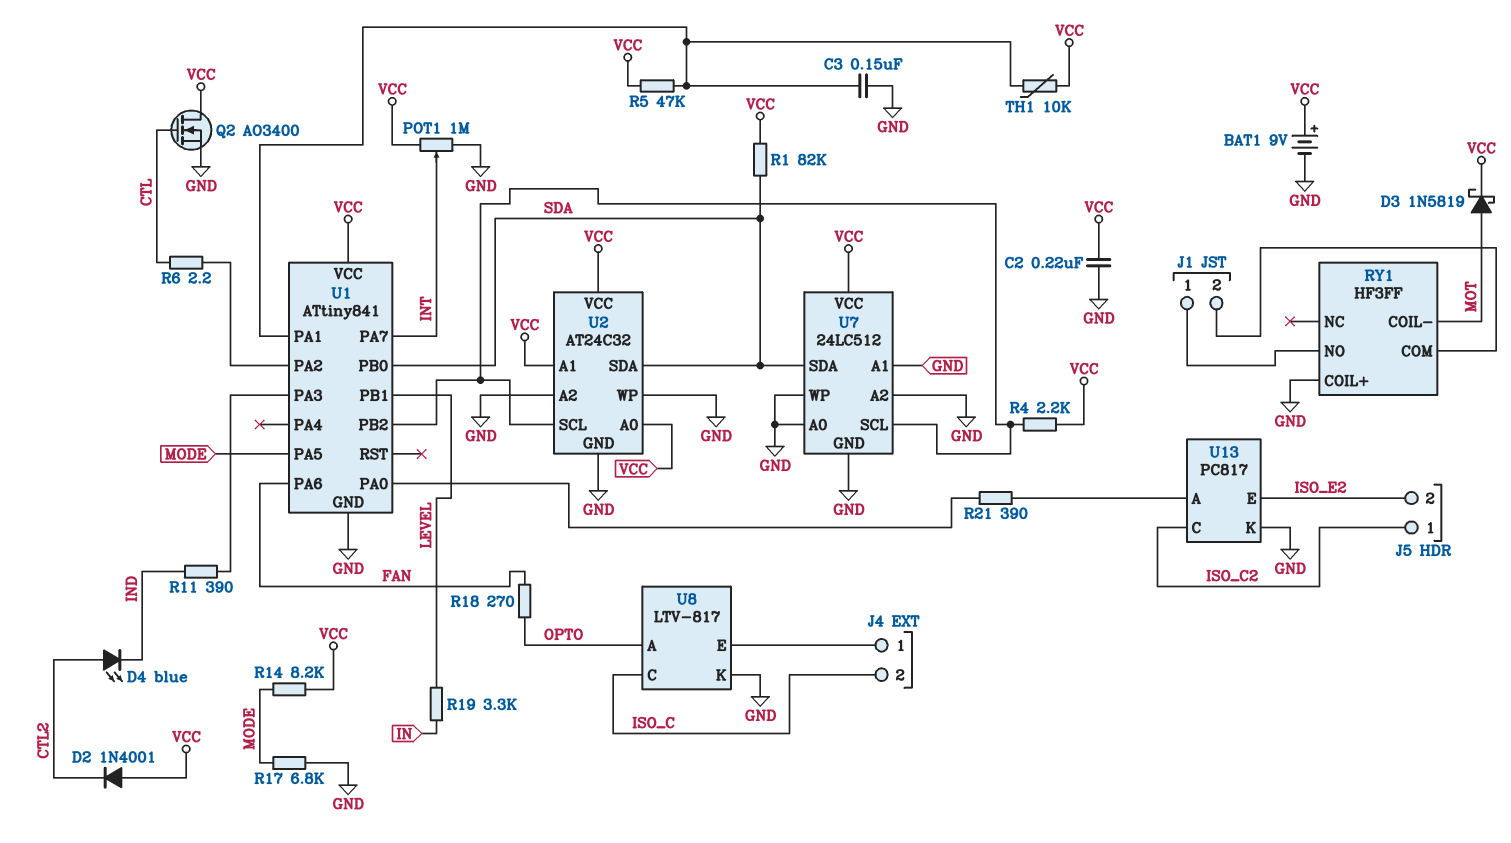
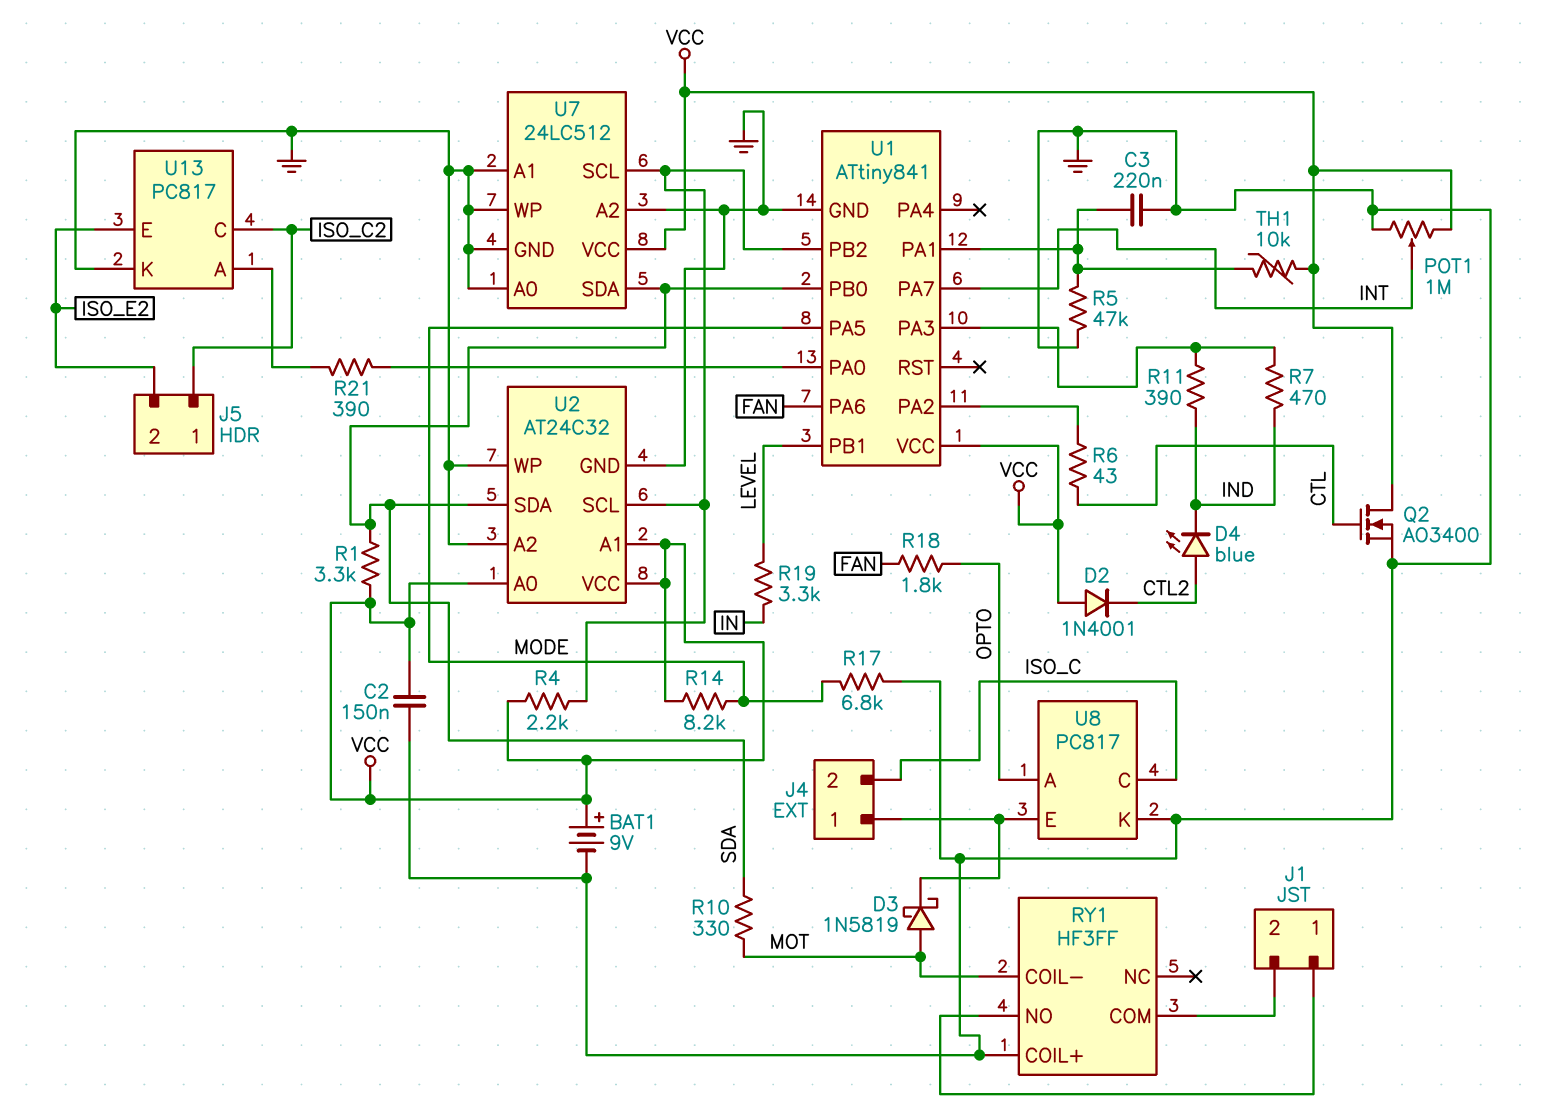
C2: 220nF (GND, VCC) -> 150nF (GND, VCC)
C3: 150nF (GND, U1/PA1) -> 220nF (GND, U1/PA1)
D3: schottky 1N5819 (A MOT, K VCC) -> schottky 1N5819 (A MOT, K J4/1)
R1: 82k (SDA, VCC) -> 3.3k (SDA, VCC)
R5: 47k (U1/PA1, VCC) -> 47k (GND, U1/PA1)
R6: 2.2 (CTL, U1/PA2) -> 43 (CTL, U1/PA2)
R7: none -> 470 (IND, U1/PA3)
R10: none -> 330 (MOT, SDA)
R18: 270 (FAN, OPTO) -> 1.8k (FAN, OPTO)
U8: LTV-817 -> PC817

